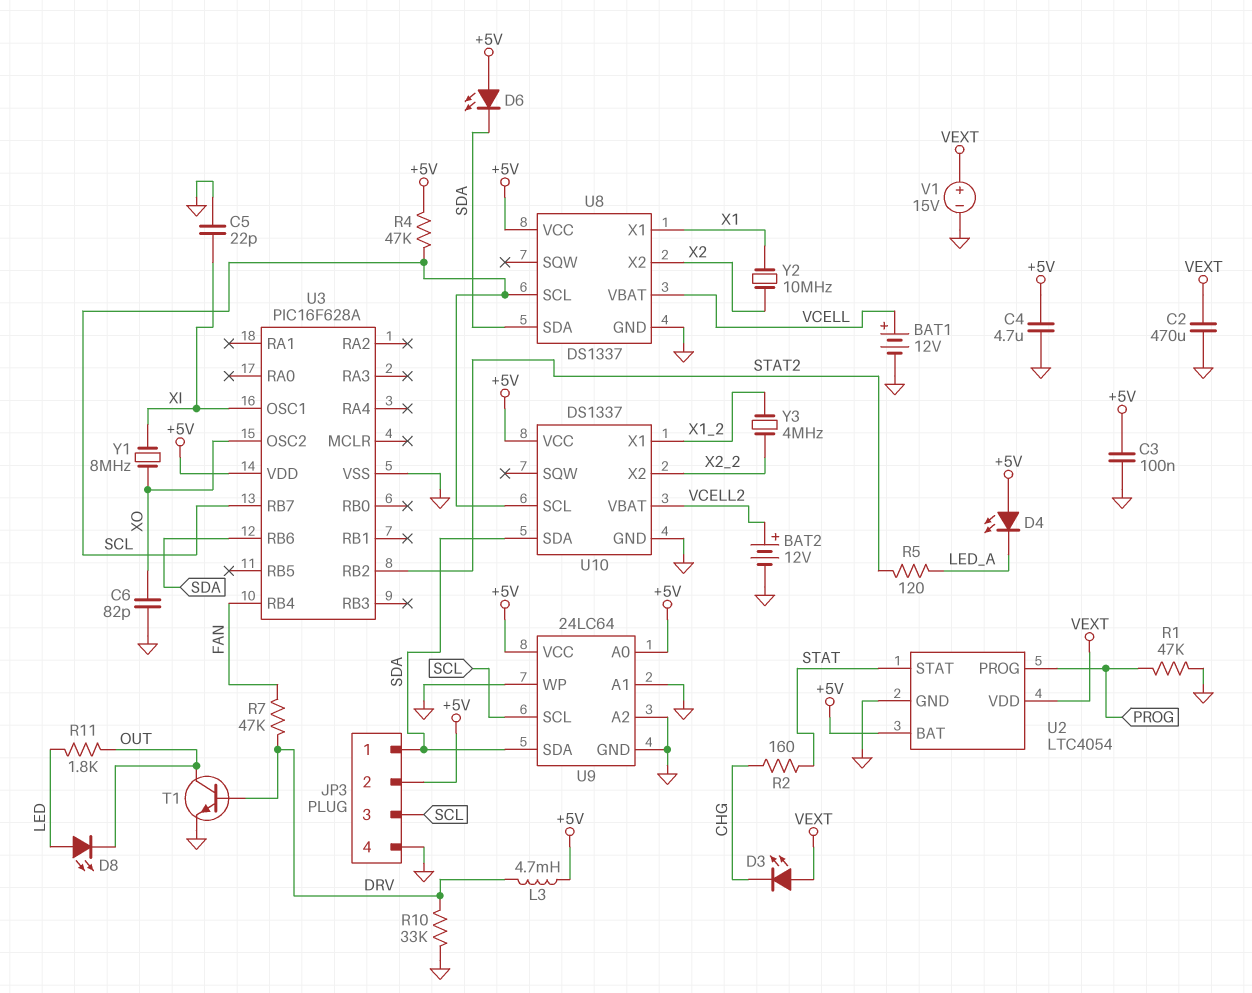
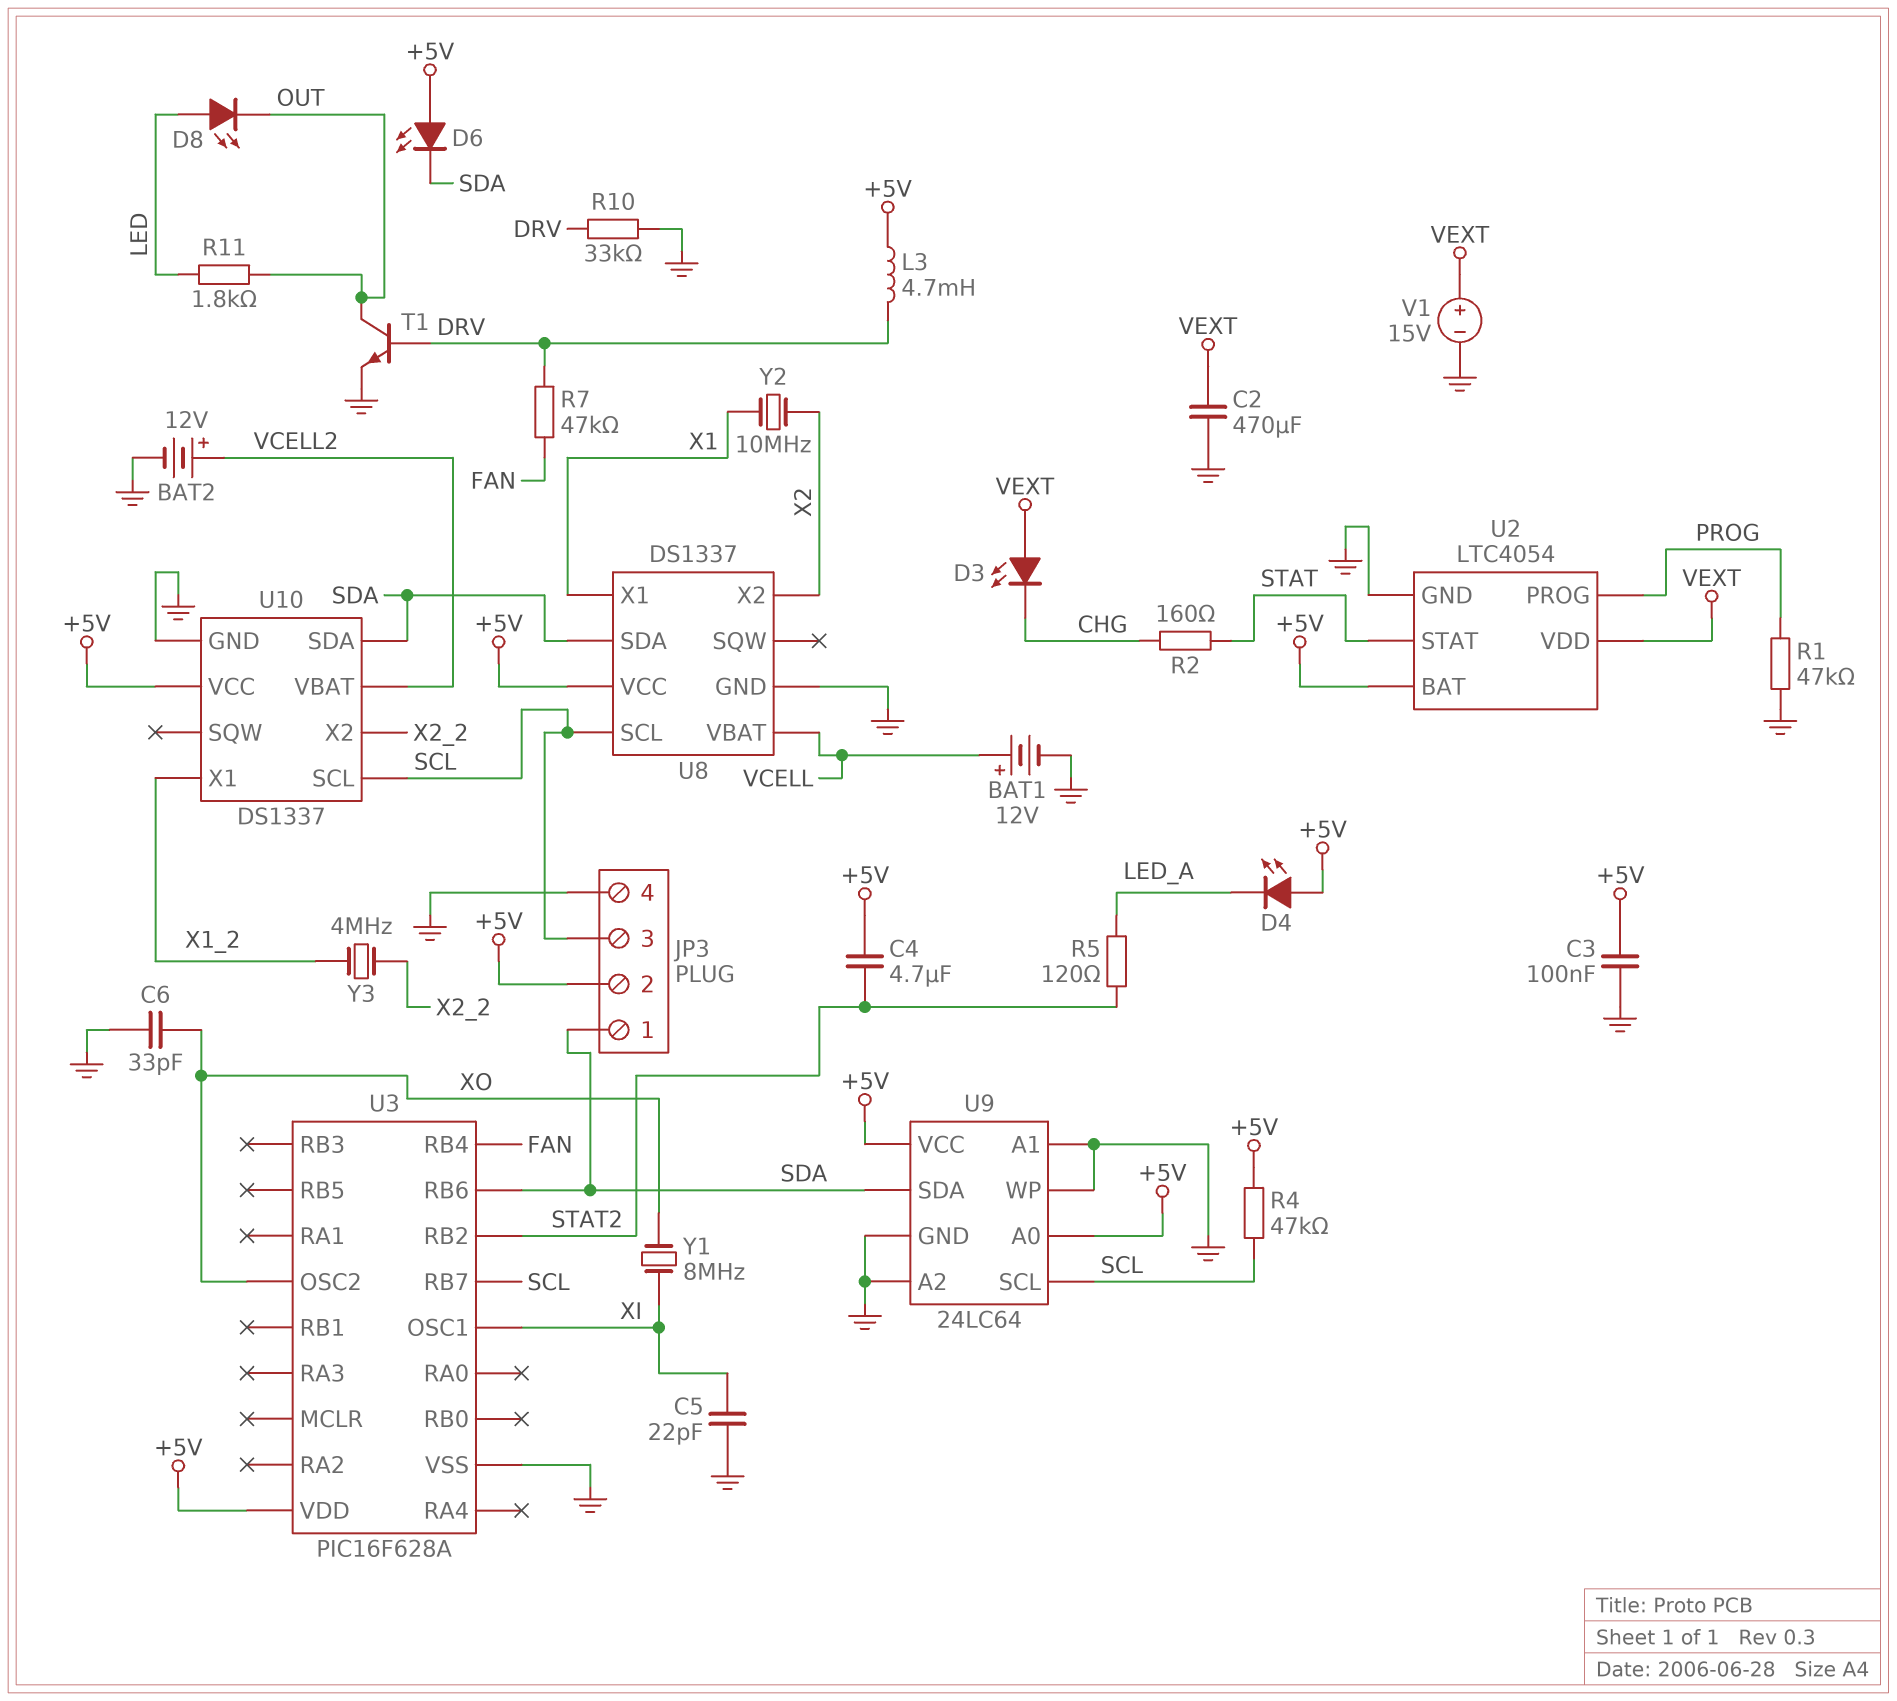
C4: 4.7uF (+5V, GND) -> 4.7uF (+5V, STAT2)
C6: 82pF (GND, XO) -> 33pF (GND, XO)

